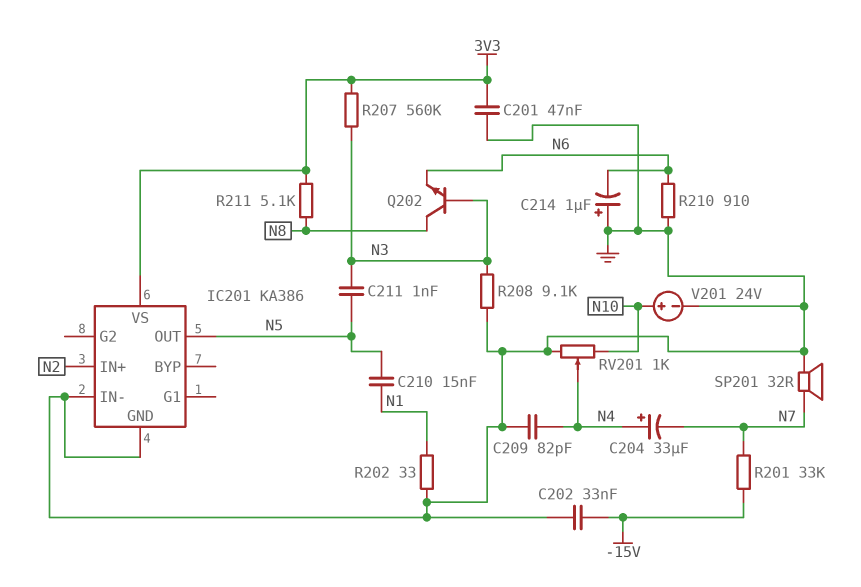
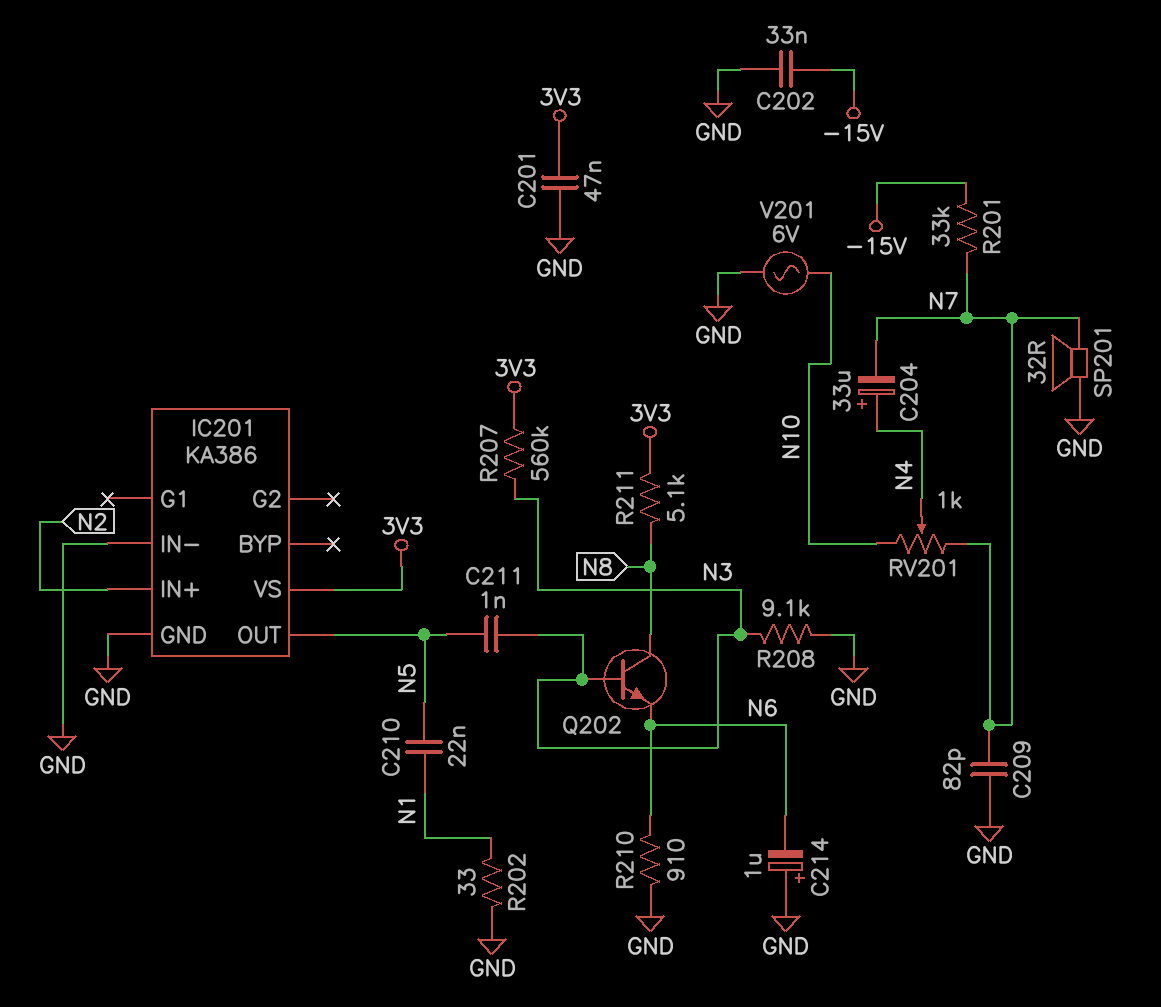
C209: 82pF (GND, N4) -> 82pF (GND, N7)
C210: 15nF (N1, N5) -> 22nF (N1, N5)
RV201: 1k (GND, N10, wiper N4) -> 1k (N7, N10, wiper N4)
V201: 24V (plus N10, minus GND) -> AC 6V (GND, N10)

